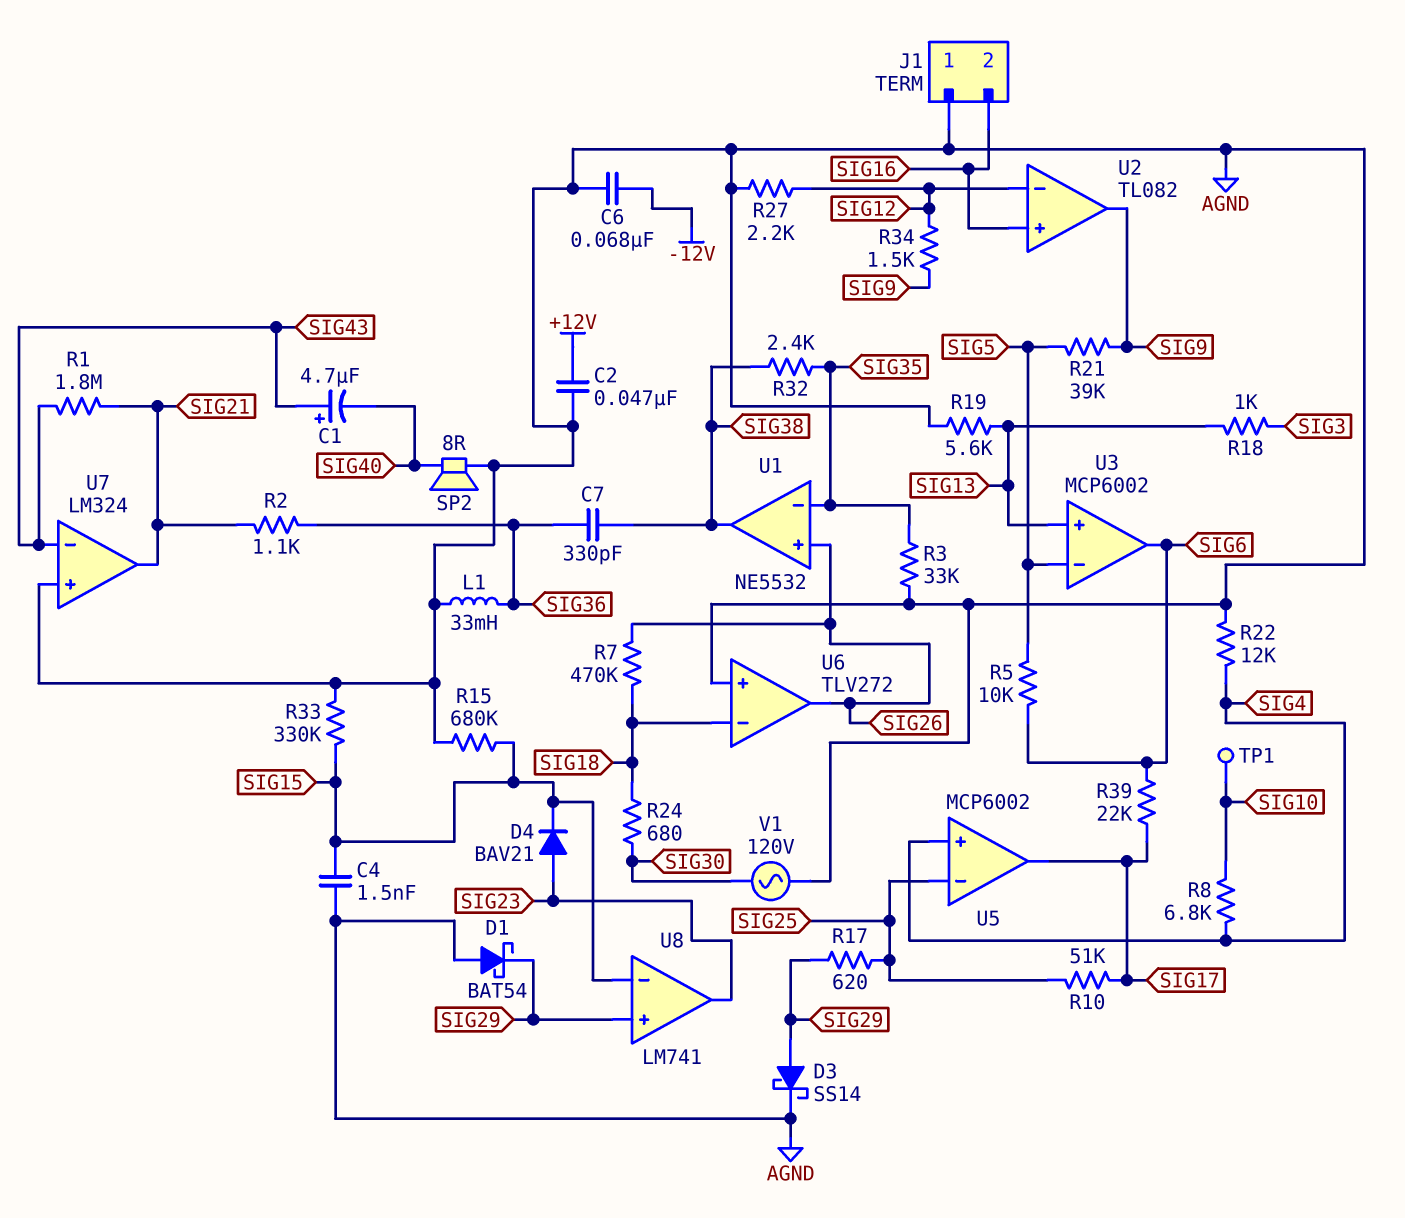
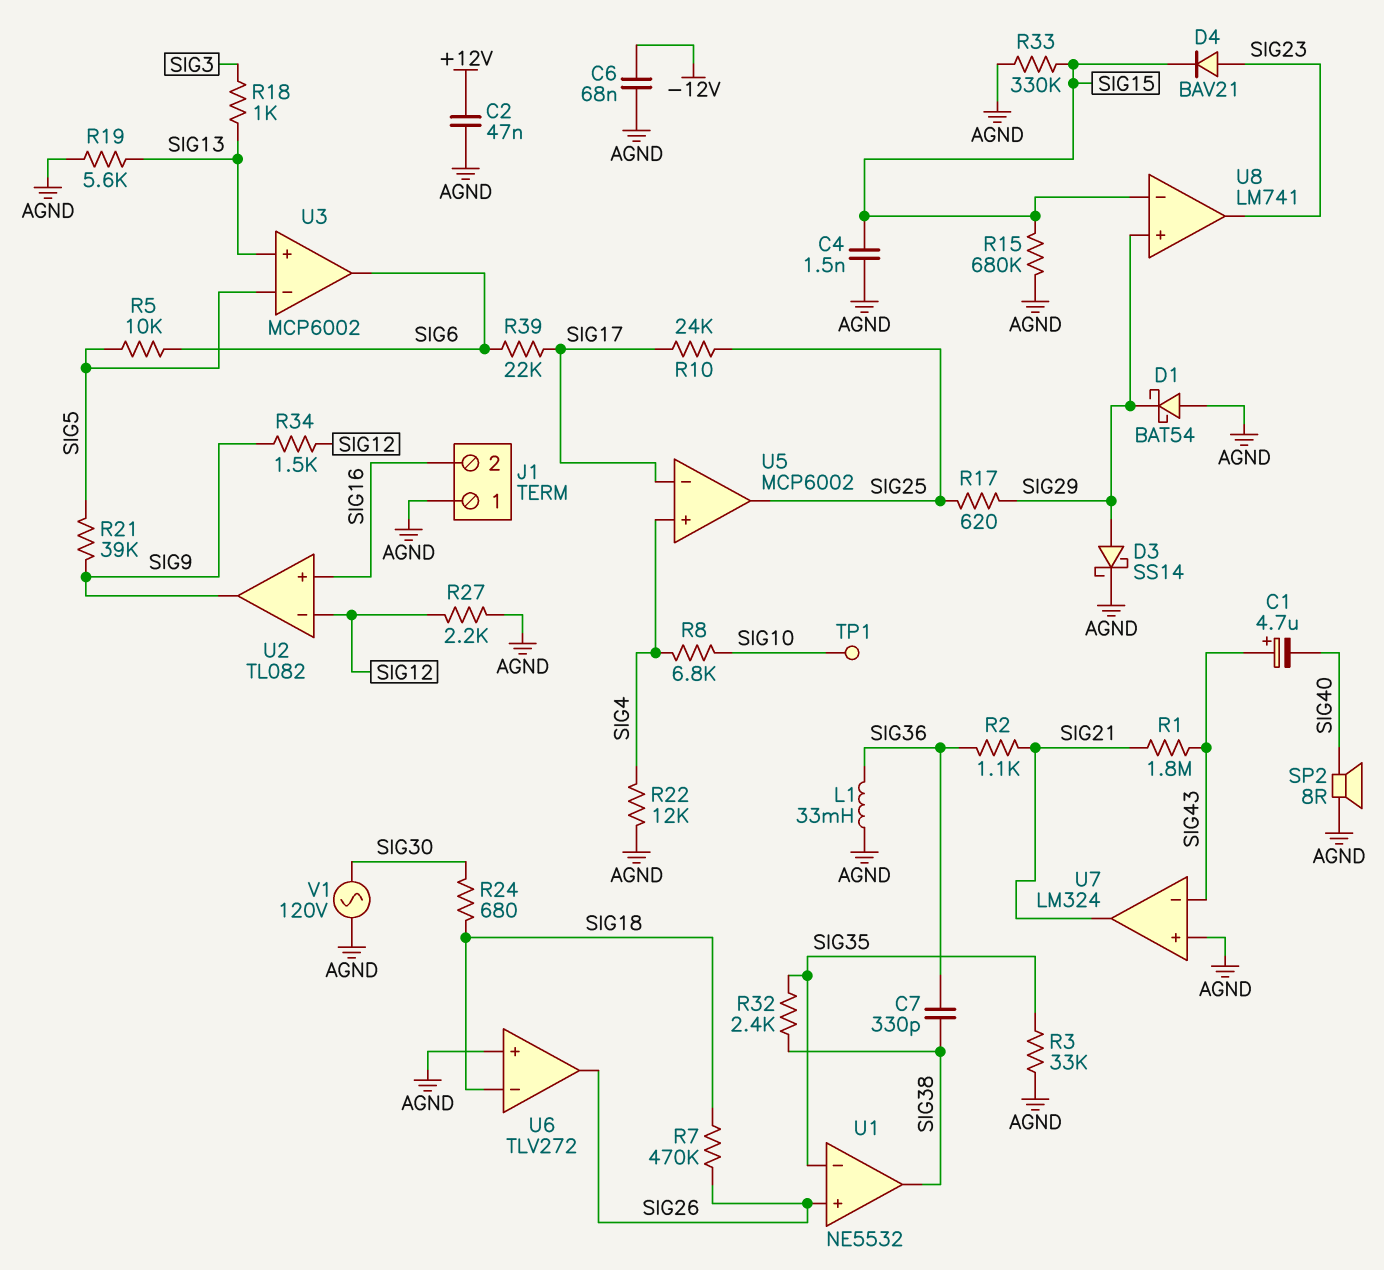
R10: 51k (SIG17, SIG25) -> 24k (SIG17, SIG25)
U5 pin in-: SIG25 -> SIG17
U5 pin out: SIG17 -> SIG25

